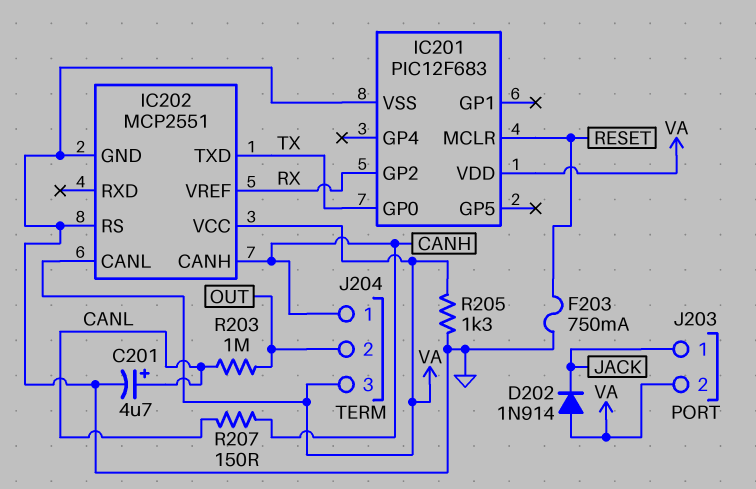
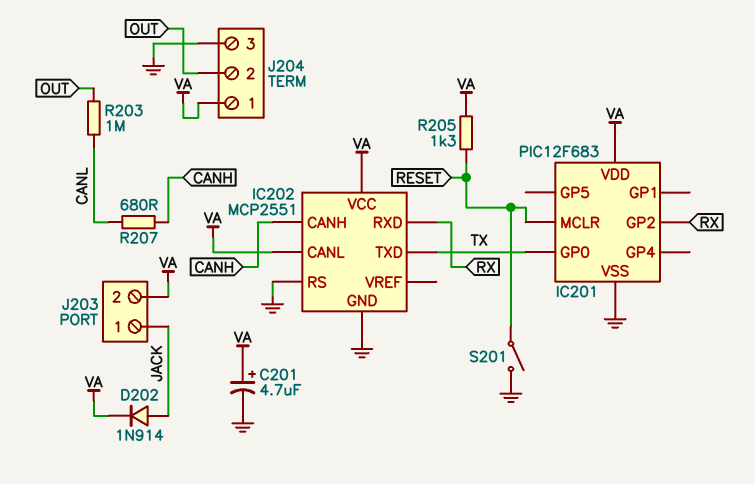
C201: 4.7uF (plus CANL, minus GND) -> 4.7uF (plus VA, minus GND)
D202: diode 1N914 (A VA, K JACK) -> diode 1N914 (A JACK, K VA)
F203: 750mA (GND, RESET) -> none
IC202 pin RXD: none -> RX
IC202 pin VREF: RX -> none
J204 pin 1: CANH -> VA
J204 pin 3: VA -> GND
R205: 1.3k (GND, VA) -> 1.3k (RESET, VA)
R207: 150 (CANH, CANL) -> 680 (CANH, CANL)
S201: none -> switch (GND, RESET)

